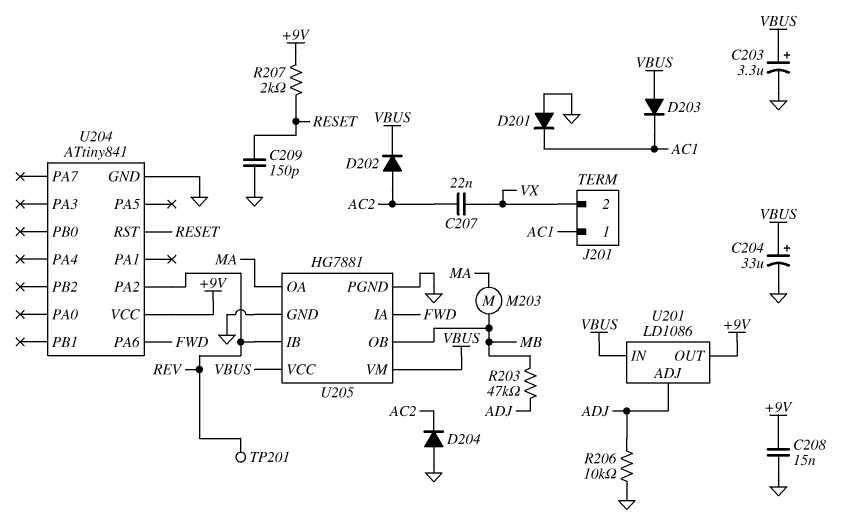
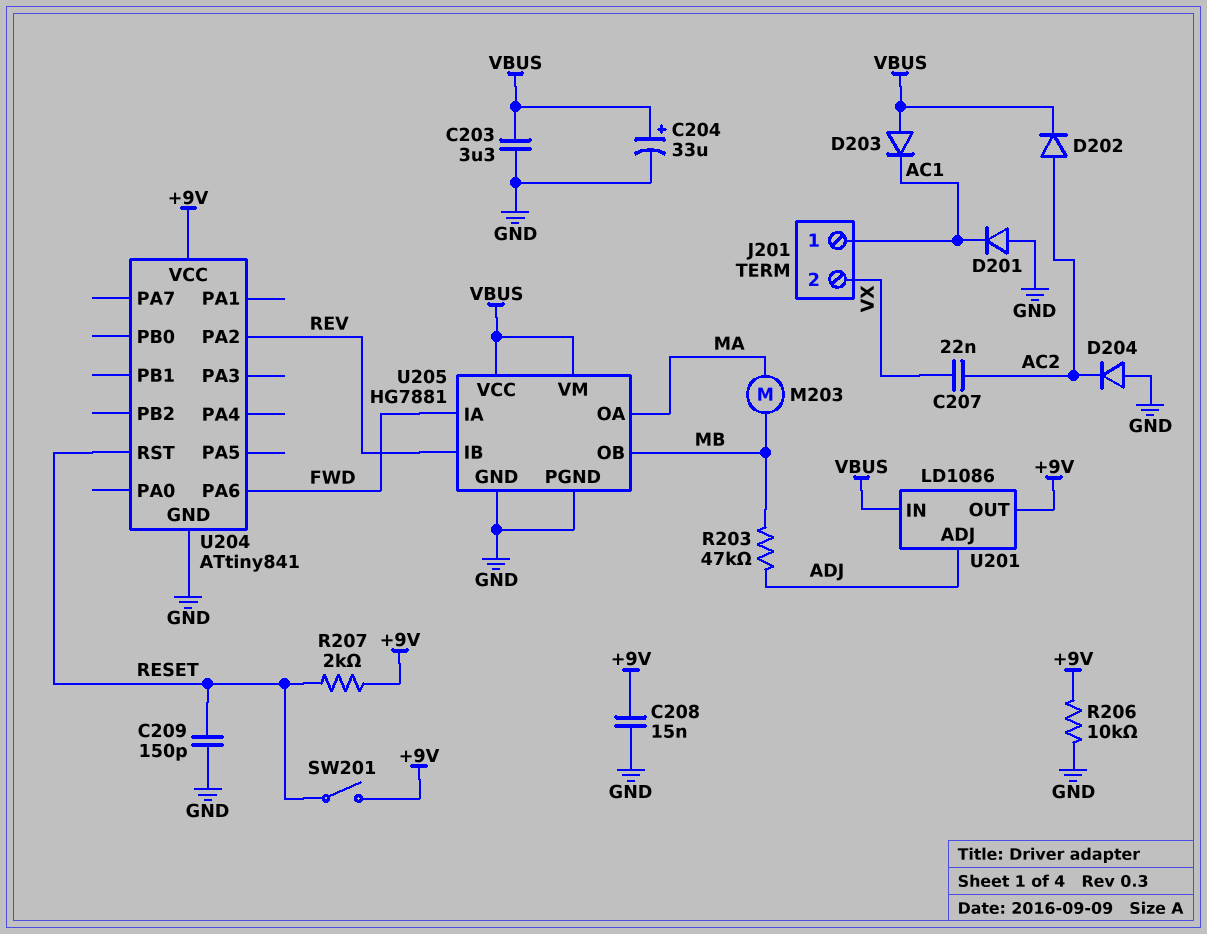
C203: 3.3uF (plus VBUS, minus GND) -> 3.3uF (GND, VBUS)
R206: 10k (ADJ, GND) -> 10k (+9V, GND)
SW201: none -> switch (+9V, RESET)
TP201: test point (REV) -> none

